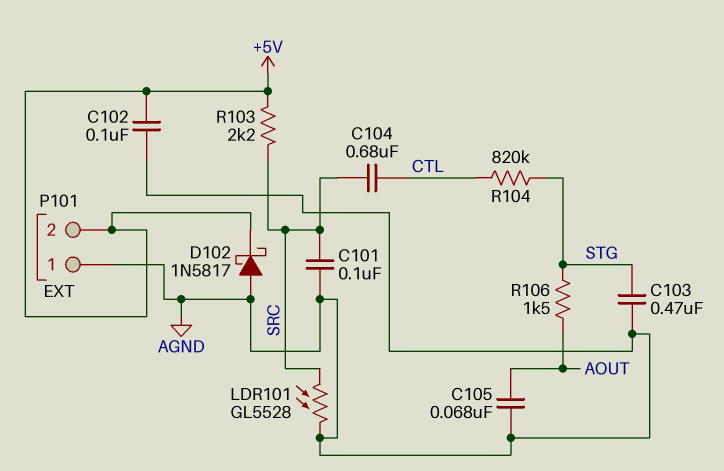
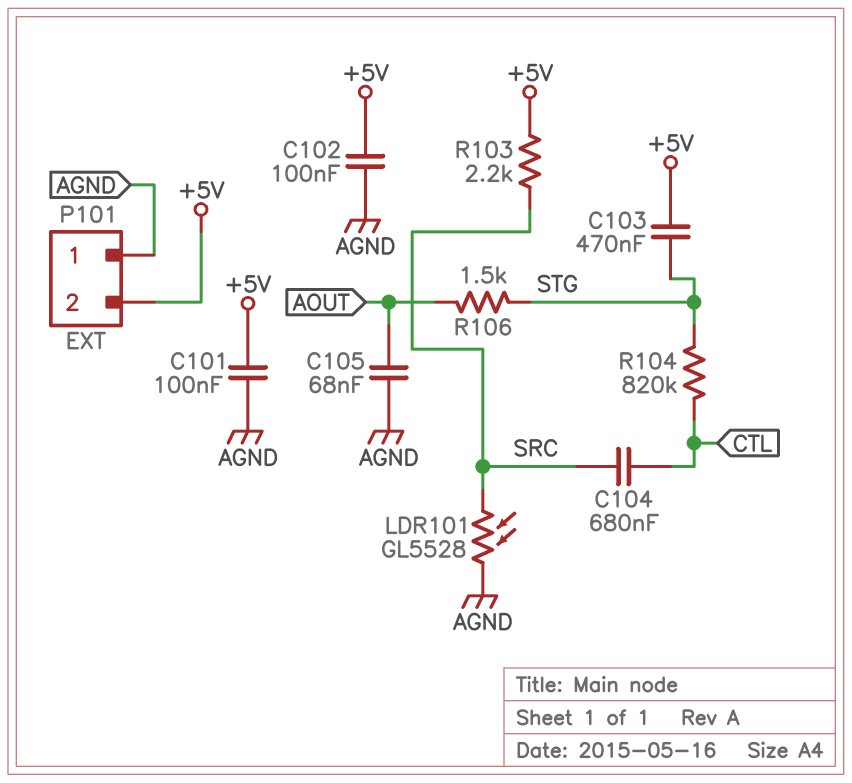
C101: 100nF (AGND, SRC) -> 100nF (+5V, AGND)
C103: 470nF (AGND, STG) -> 470nF (+5V, STG)
D102: schottky 1N5817 (A AGND, K +5V) -> none

